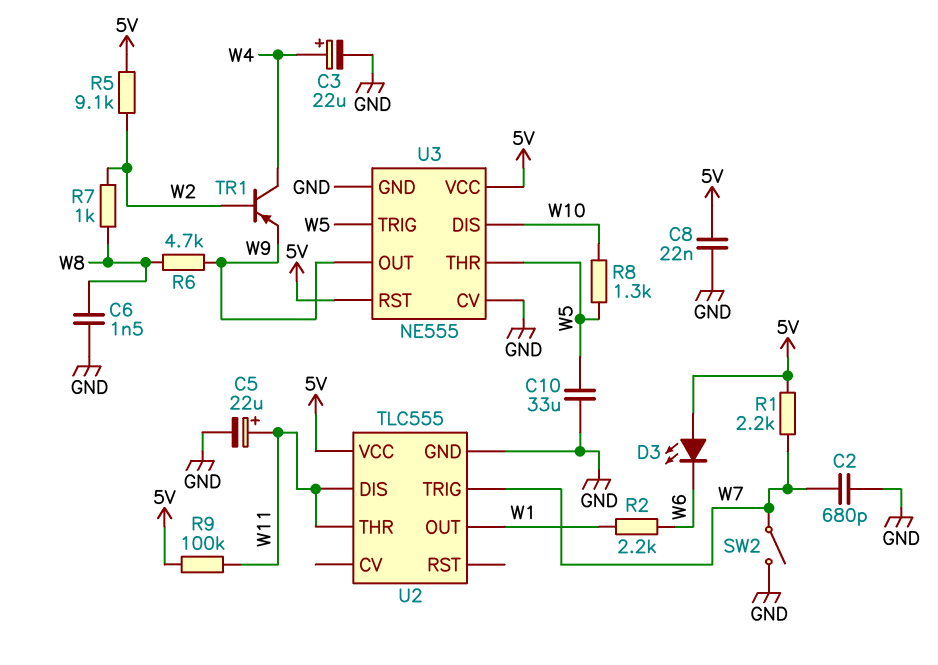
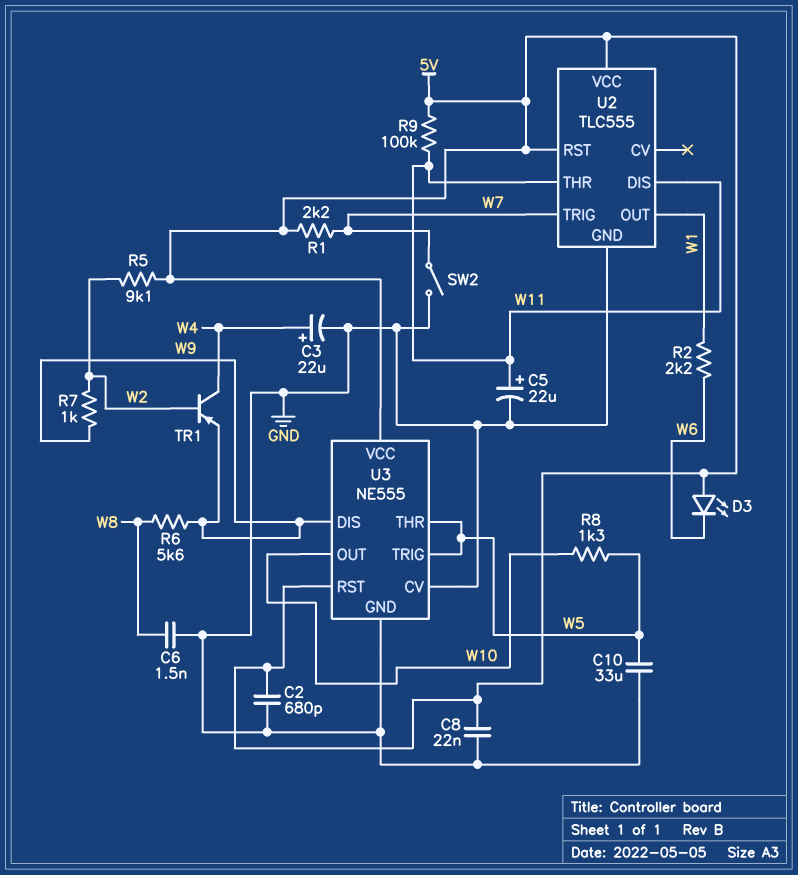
C2: 680pF (GND, W7) -> 680pF (5V, GND)
R6: 4.7k (W8, W9) -> 5.6k (W8, W9)
R7: 1k (W2, W8) -> 1k (W2, W9)
U2 pin RST: none -> 5V
U3 pin DIS: W10 -> W9
U3 pin OUT: W9 -> W10

